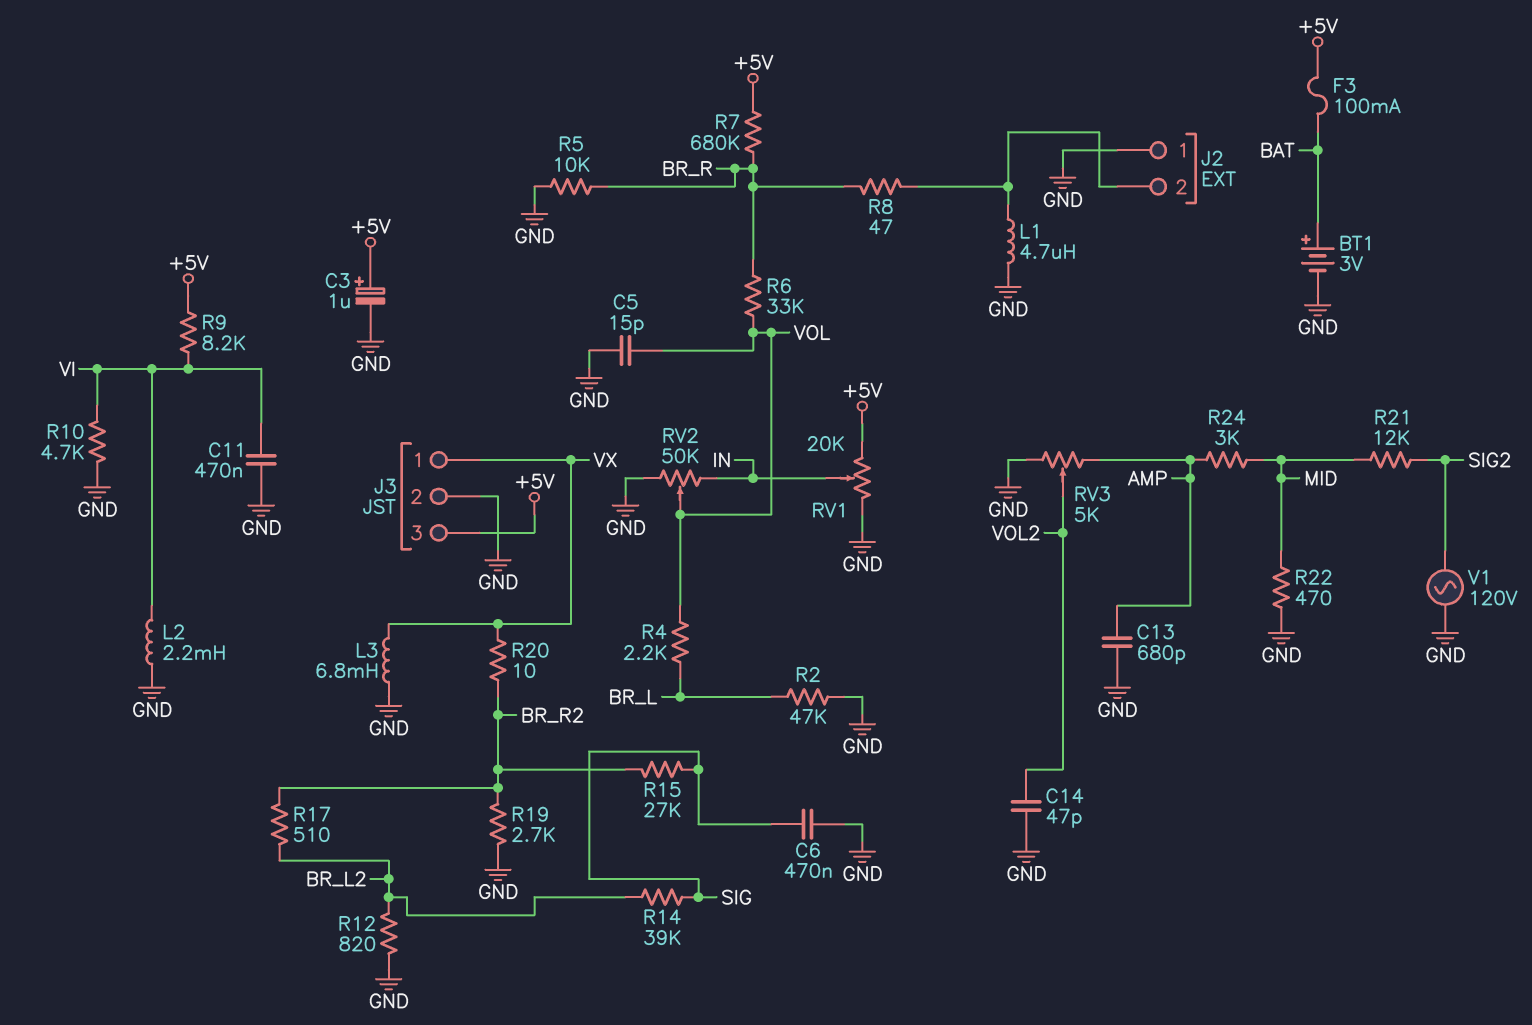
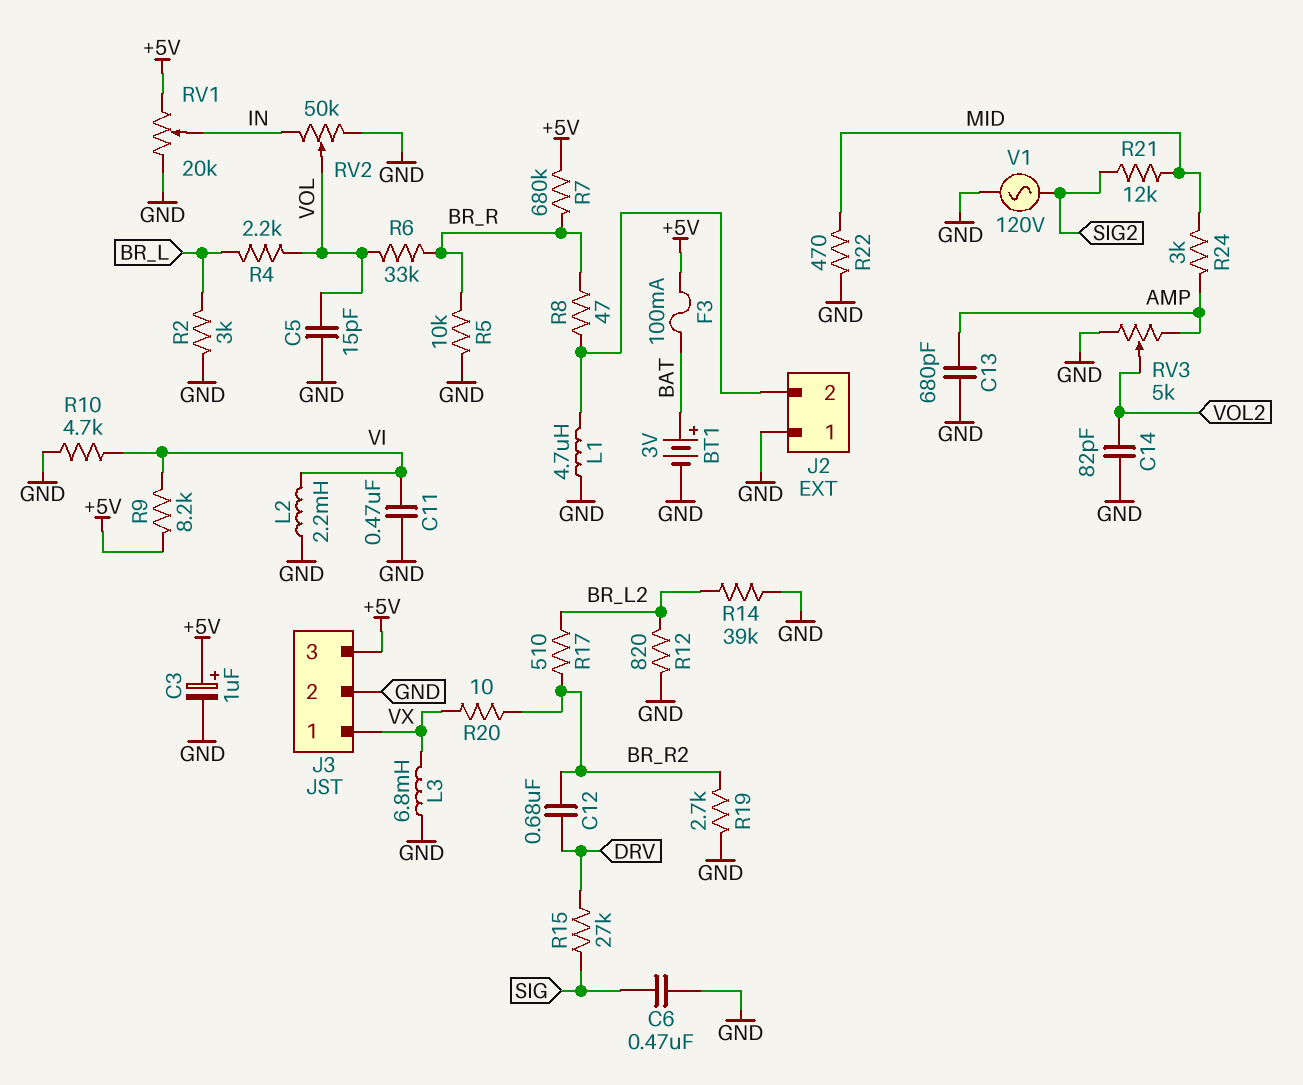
C12: none -> 680nF (BR_R2, DRV)
C14: 47pF (GND, VOL2) -> 82pF (GND, VOL2)
R2: 47k (BR_L, GND) -> 3k (BR_L, GND)
R14: 39k (BR_L2, SIG) -> 39k (BR_L2, GND)
R15: 27k (BR_R2, SIG) -> 27k (DRV, SIG)

